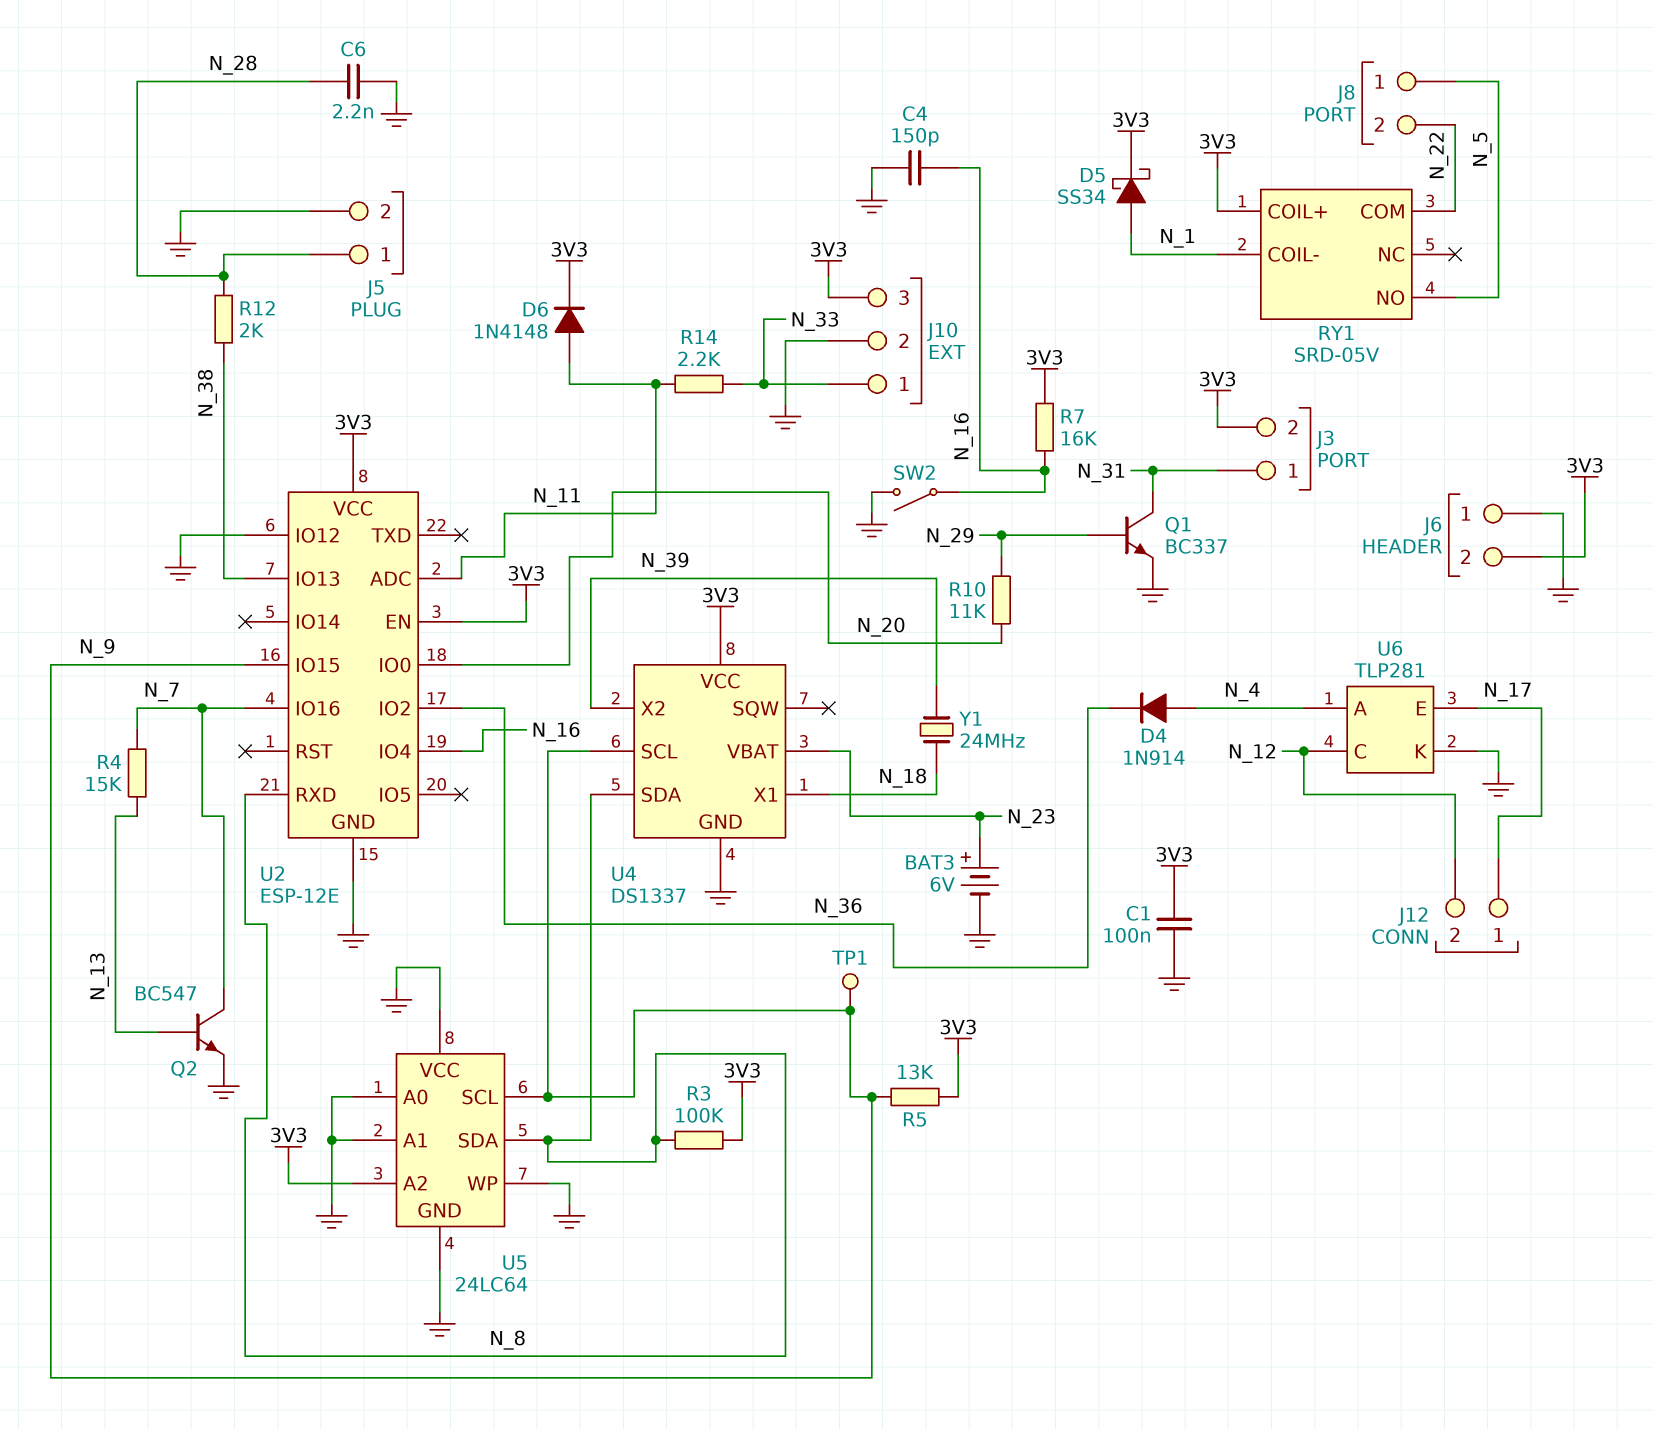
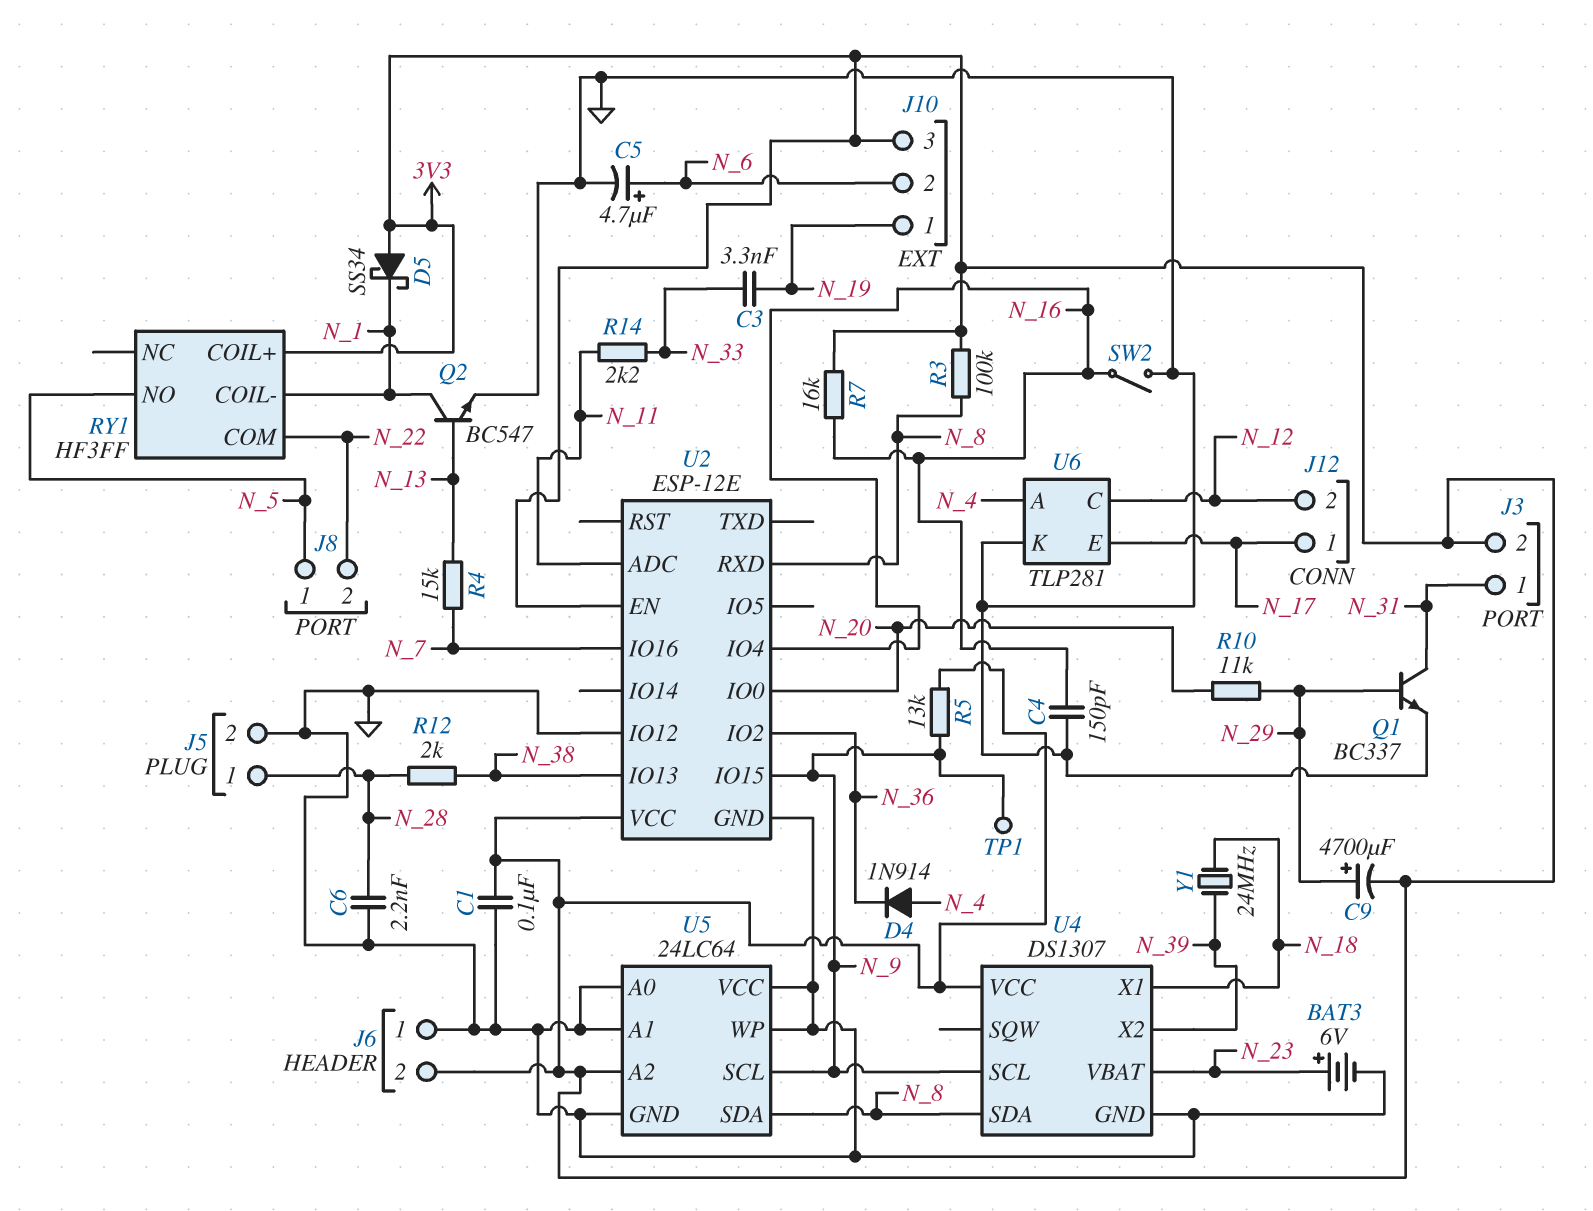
C3: none -> 3.3nF (N_19, N_33)
C5: none -> 4.7uF (plus N_6, minus GND)
C9: none -> 4700uF (plus N_29, minus 3V3)
D5: schottky SS34 (A N_1, K 3V3) -> schottky SS34 (A 3V3, K N_1)
D6: diode 1N4148 (A N_11, K 3V3) -> none
J10 pin 1: N_33 -> N_19
J10 pin 2: GND -> N_6
Q2: NPN BC547 (B N_13, C N_7, E GND) -> NPN BC547 (B N_13, C N_1, E GND)
RY1: SRD-05V -> HF3FF
U4: DS1337 -> DS1307

